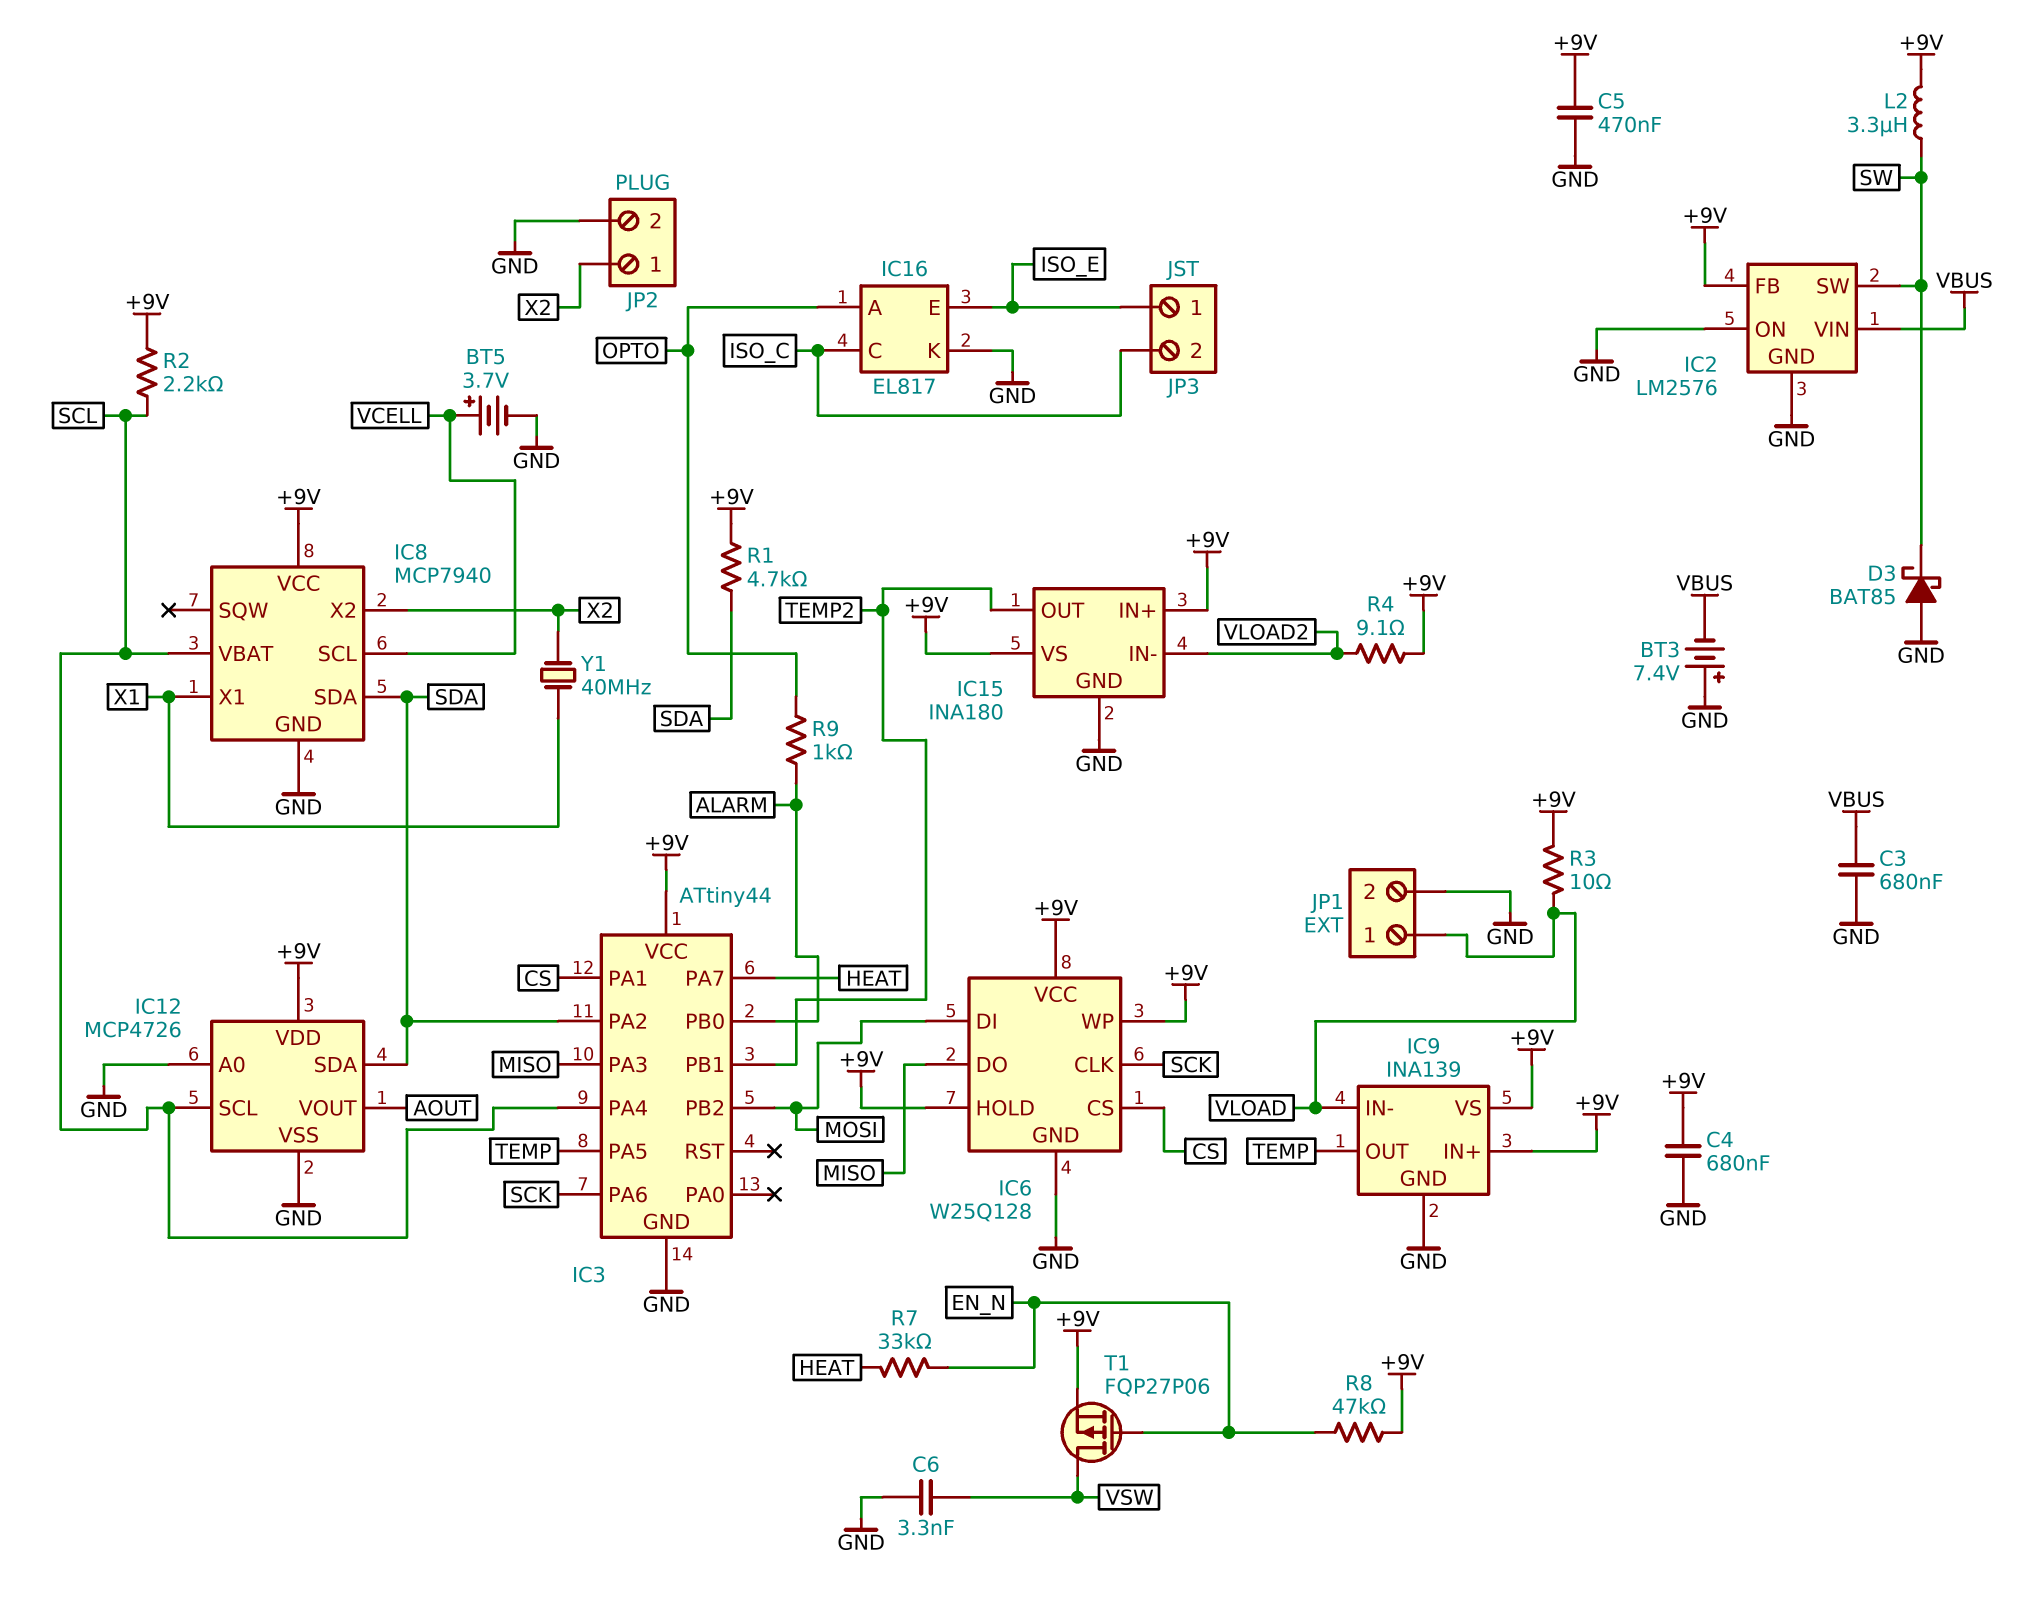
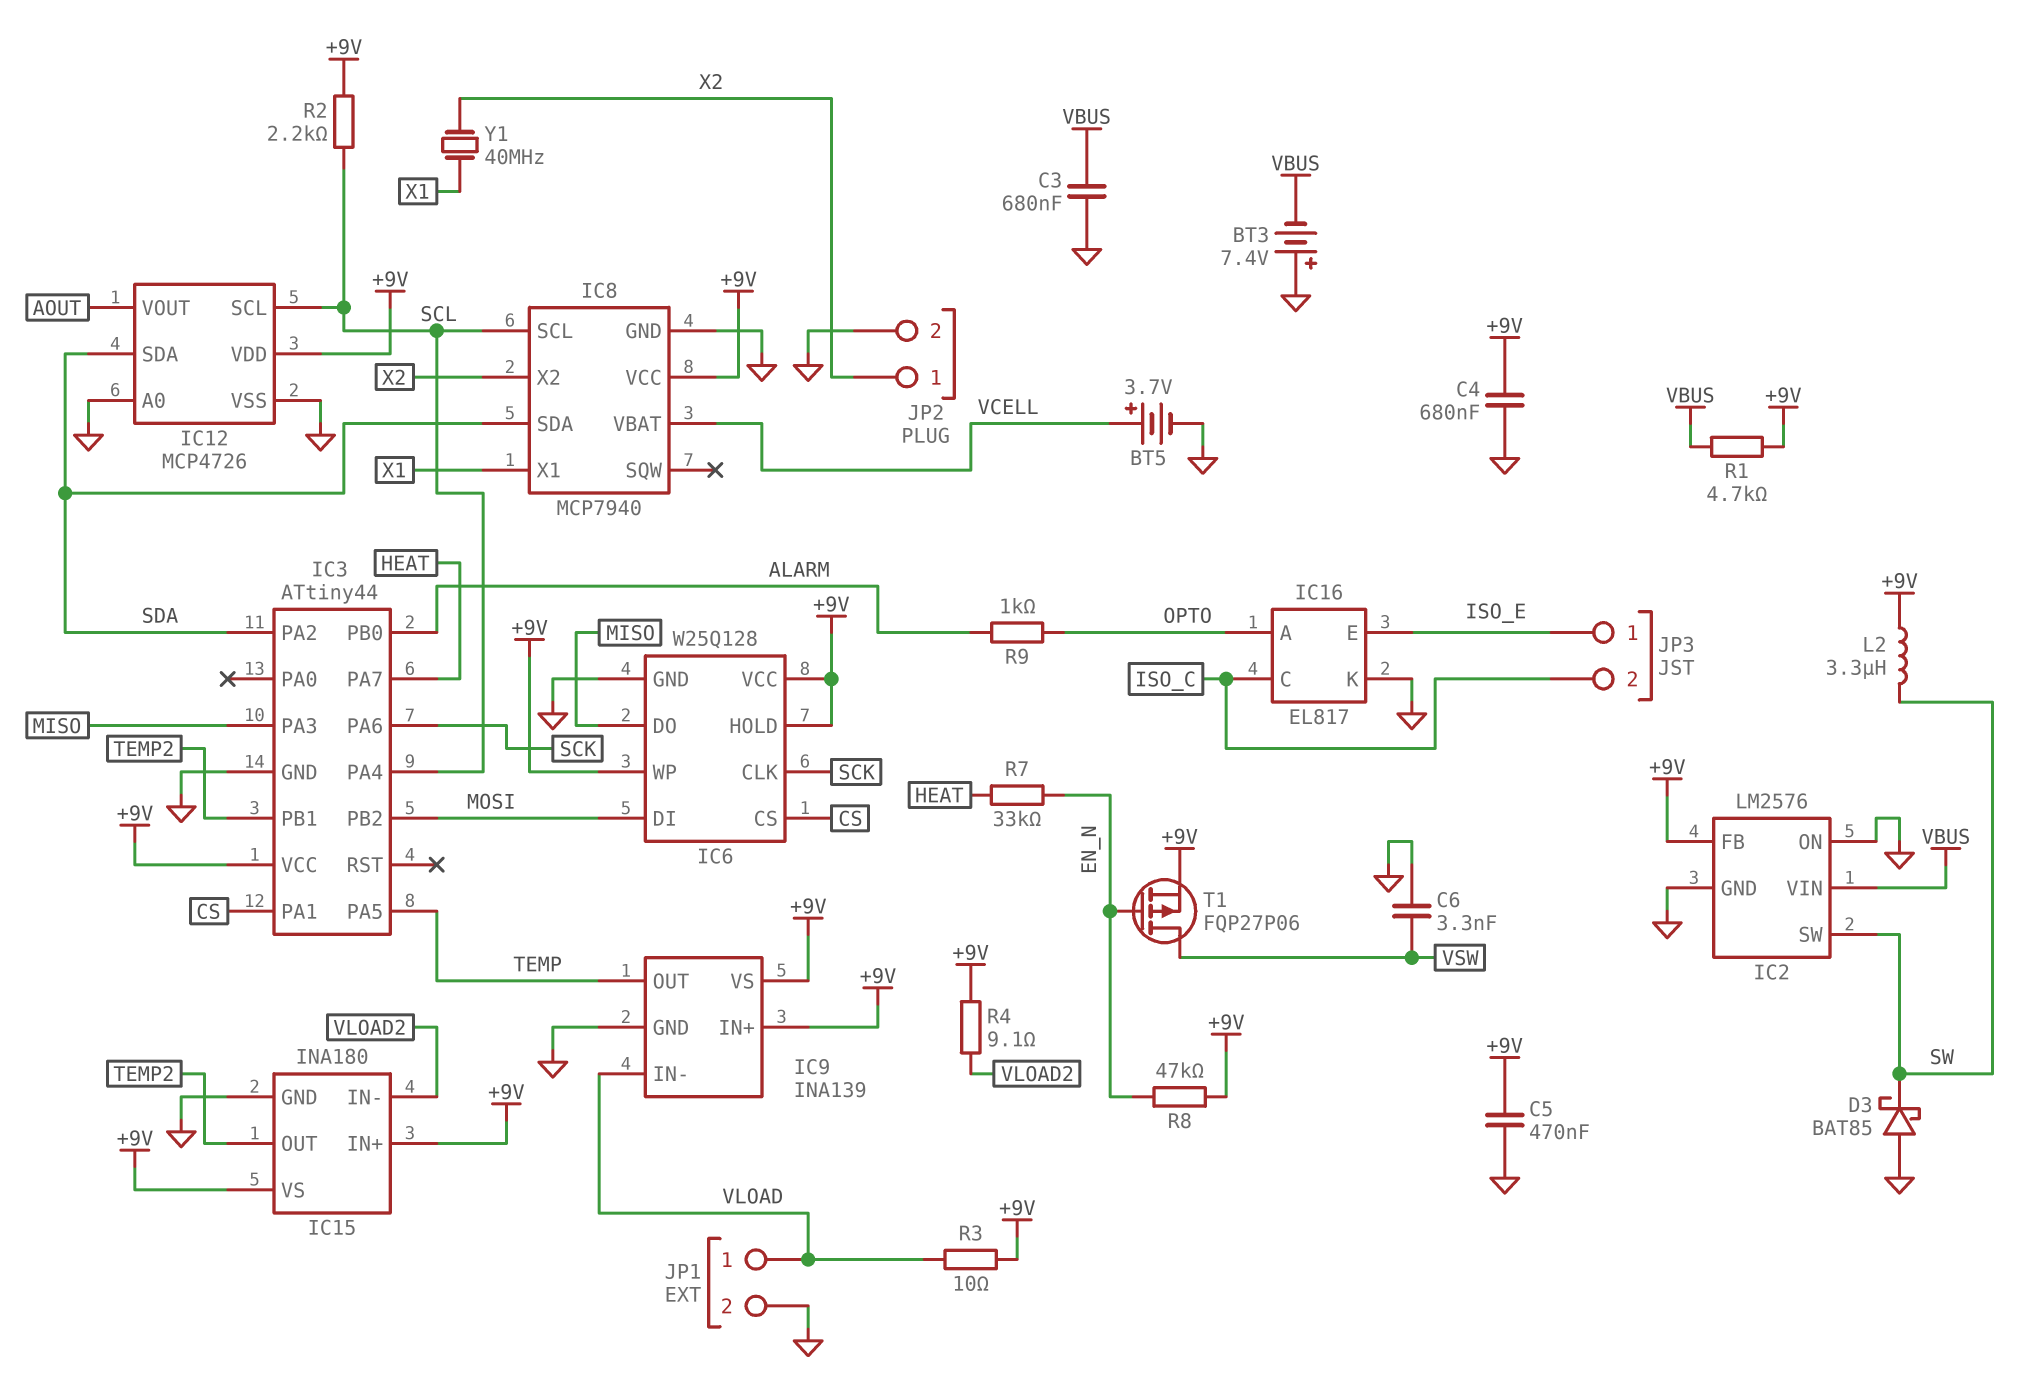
IC8 pin SCL: VCELL -> SCL
IC8 pin VBAT: SCL -> VCELL
R1: 4.7k (+9V, SDA) -> 4.7k (+9V, VBUS)

